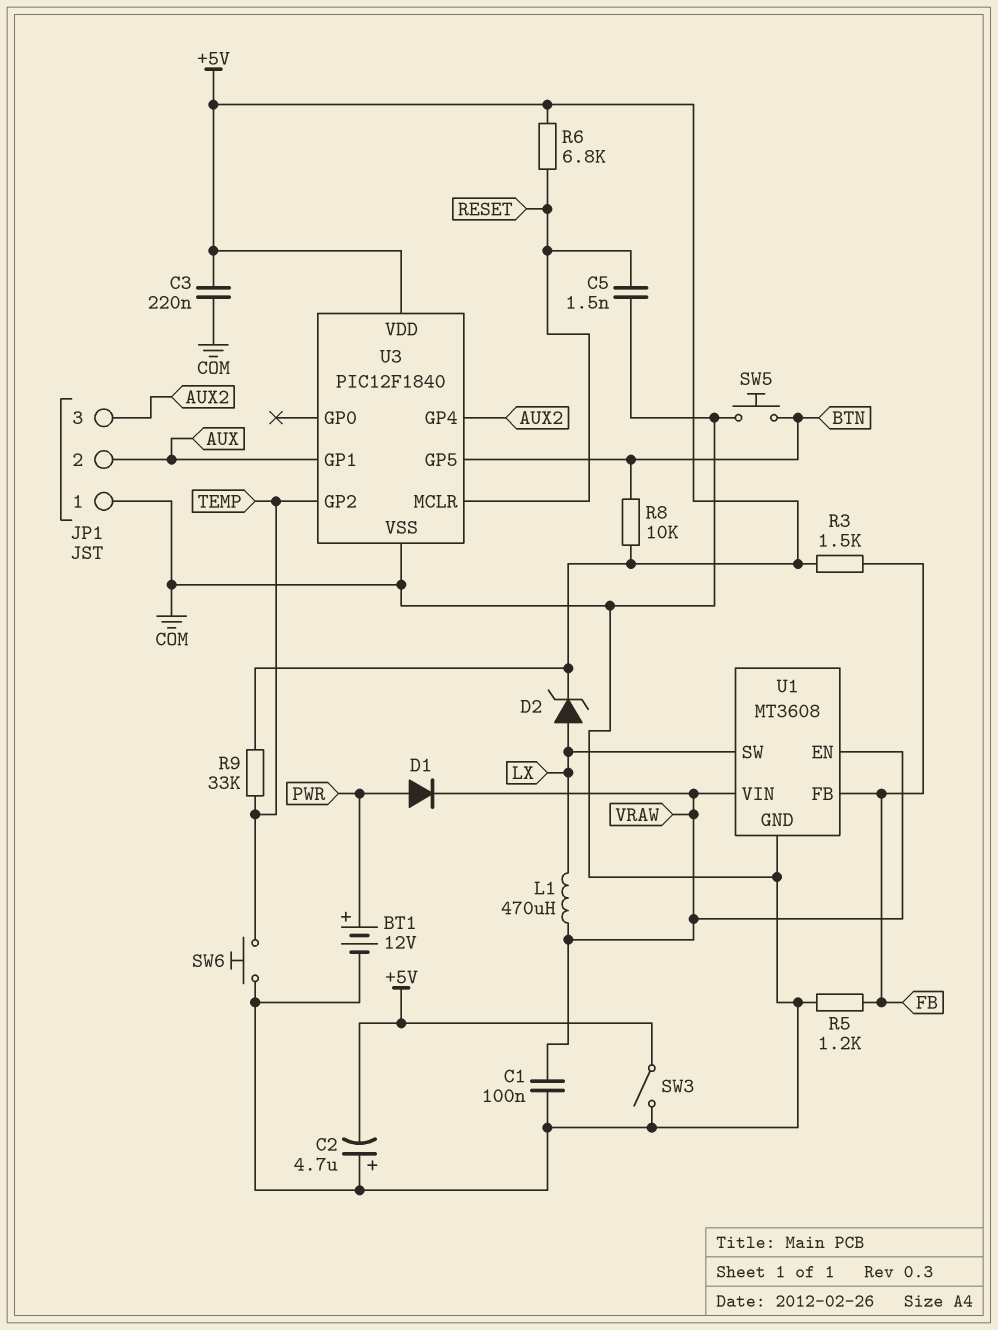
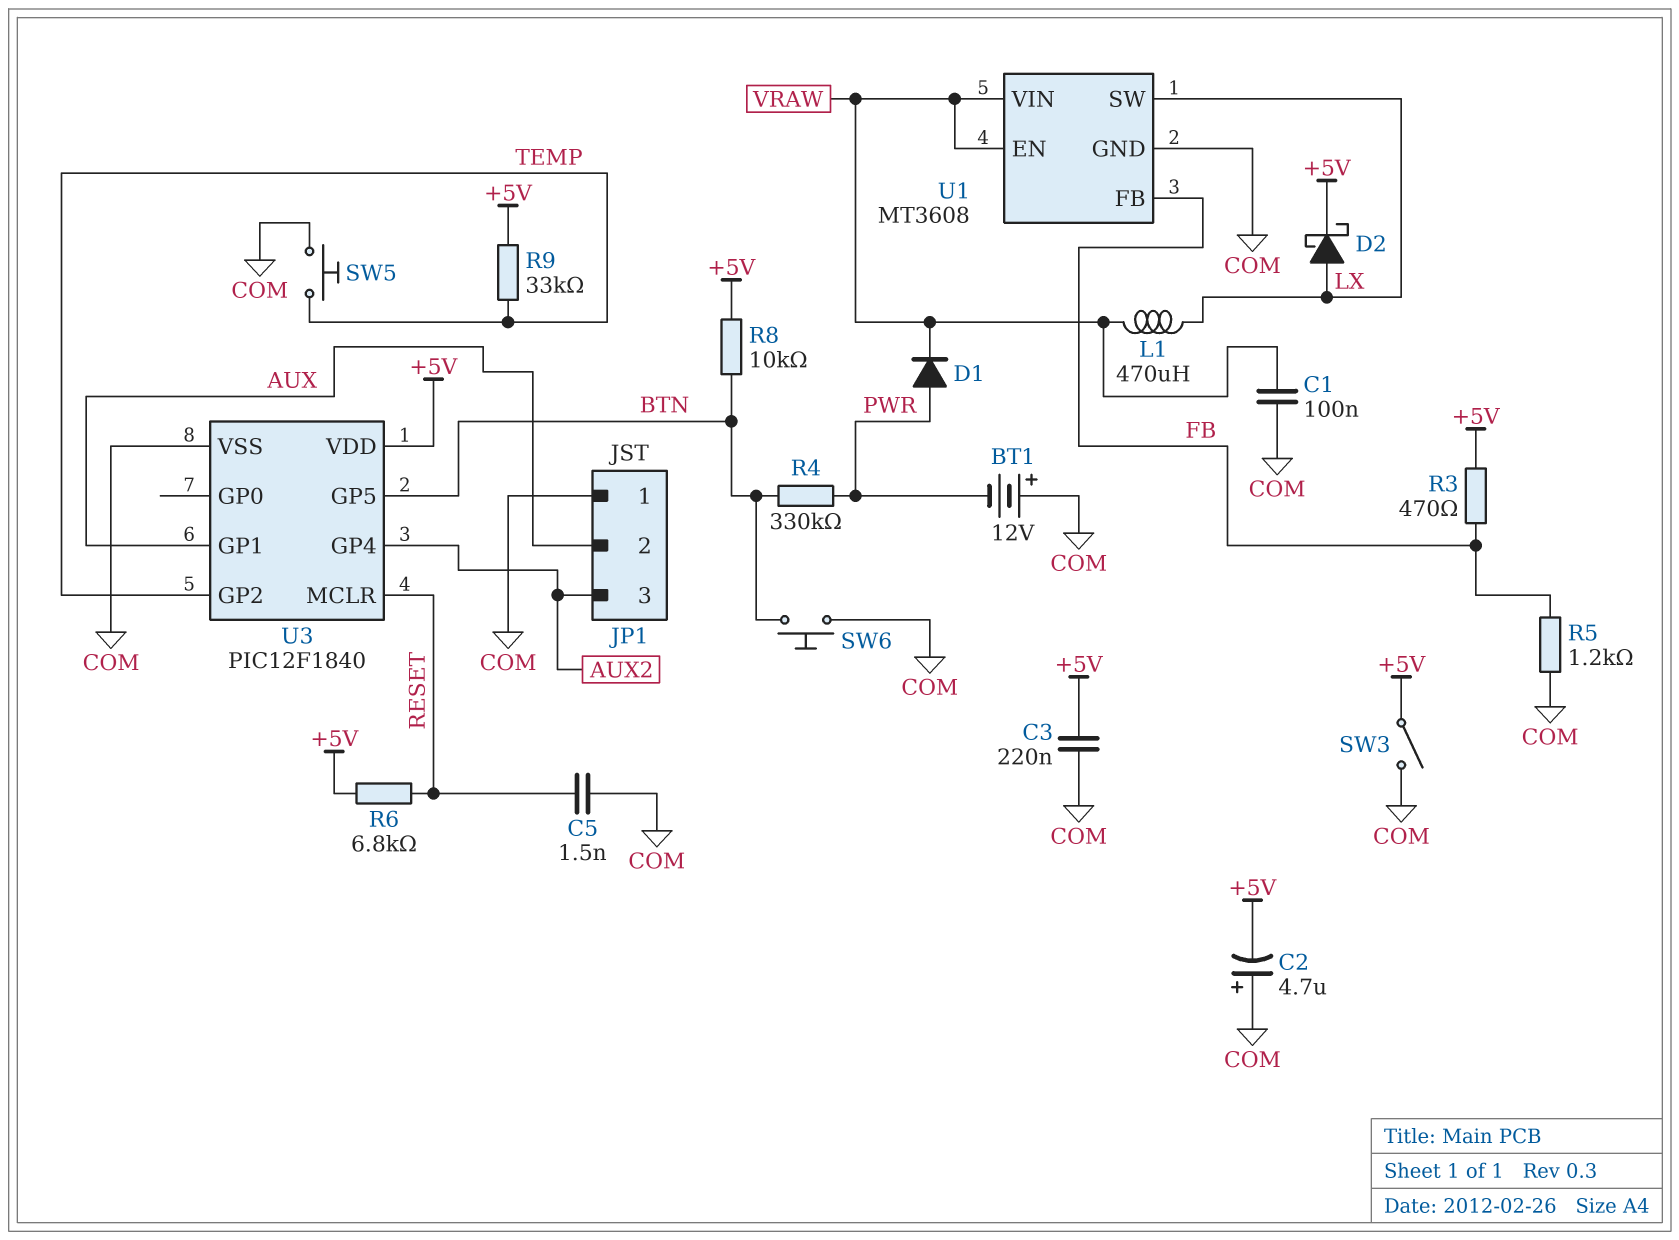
BT1: 12V (plus PWR, minus COM) -> 12V (plus COM, minus PWR)
D2: zener (A LX, K +5V) -> schottky (A LX, K +5V)
R3: 1.5k (+5V, FB) -> 470 (+5V, FB)
R4: none -> 330k (BTN, PWR)
SW5: button (BTN, COM) -> button (COM, TEMP)
SW6: button (COM, TEMP) -> button (BTN, COM)

